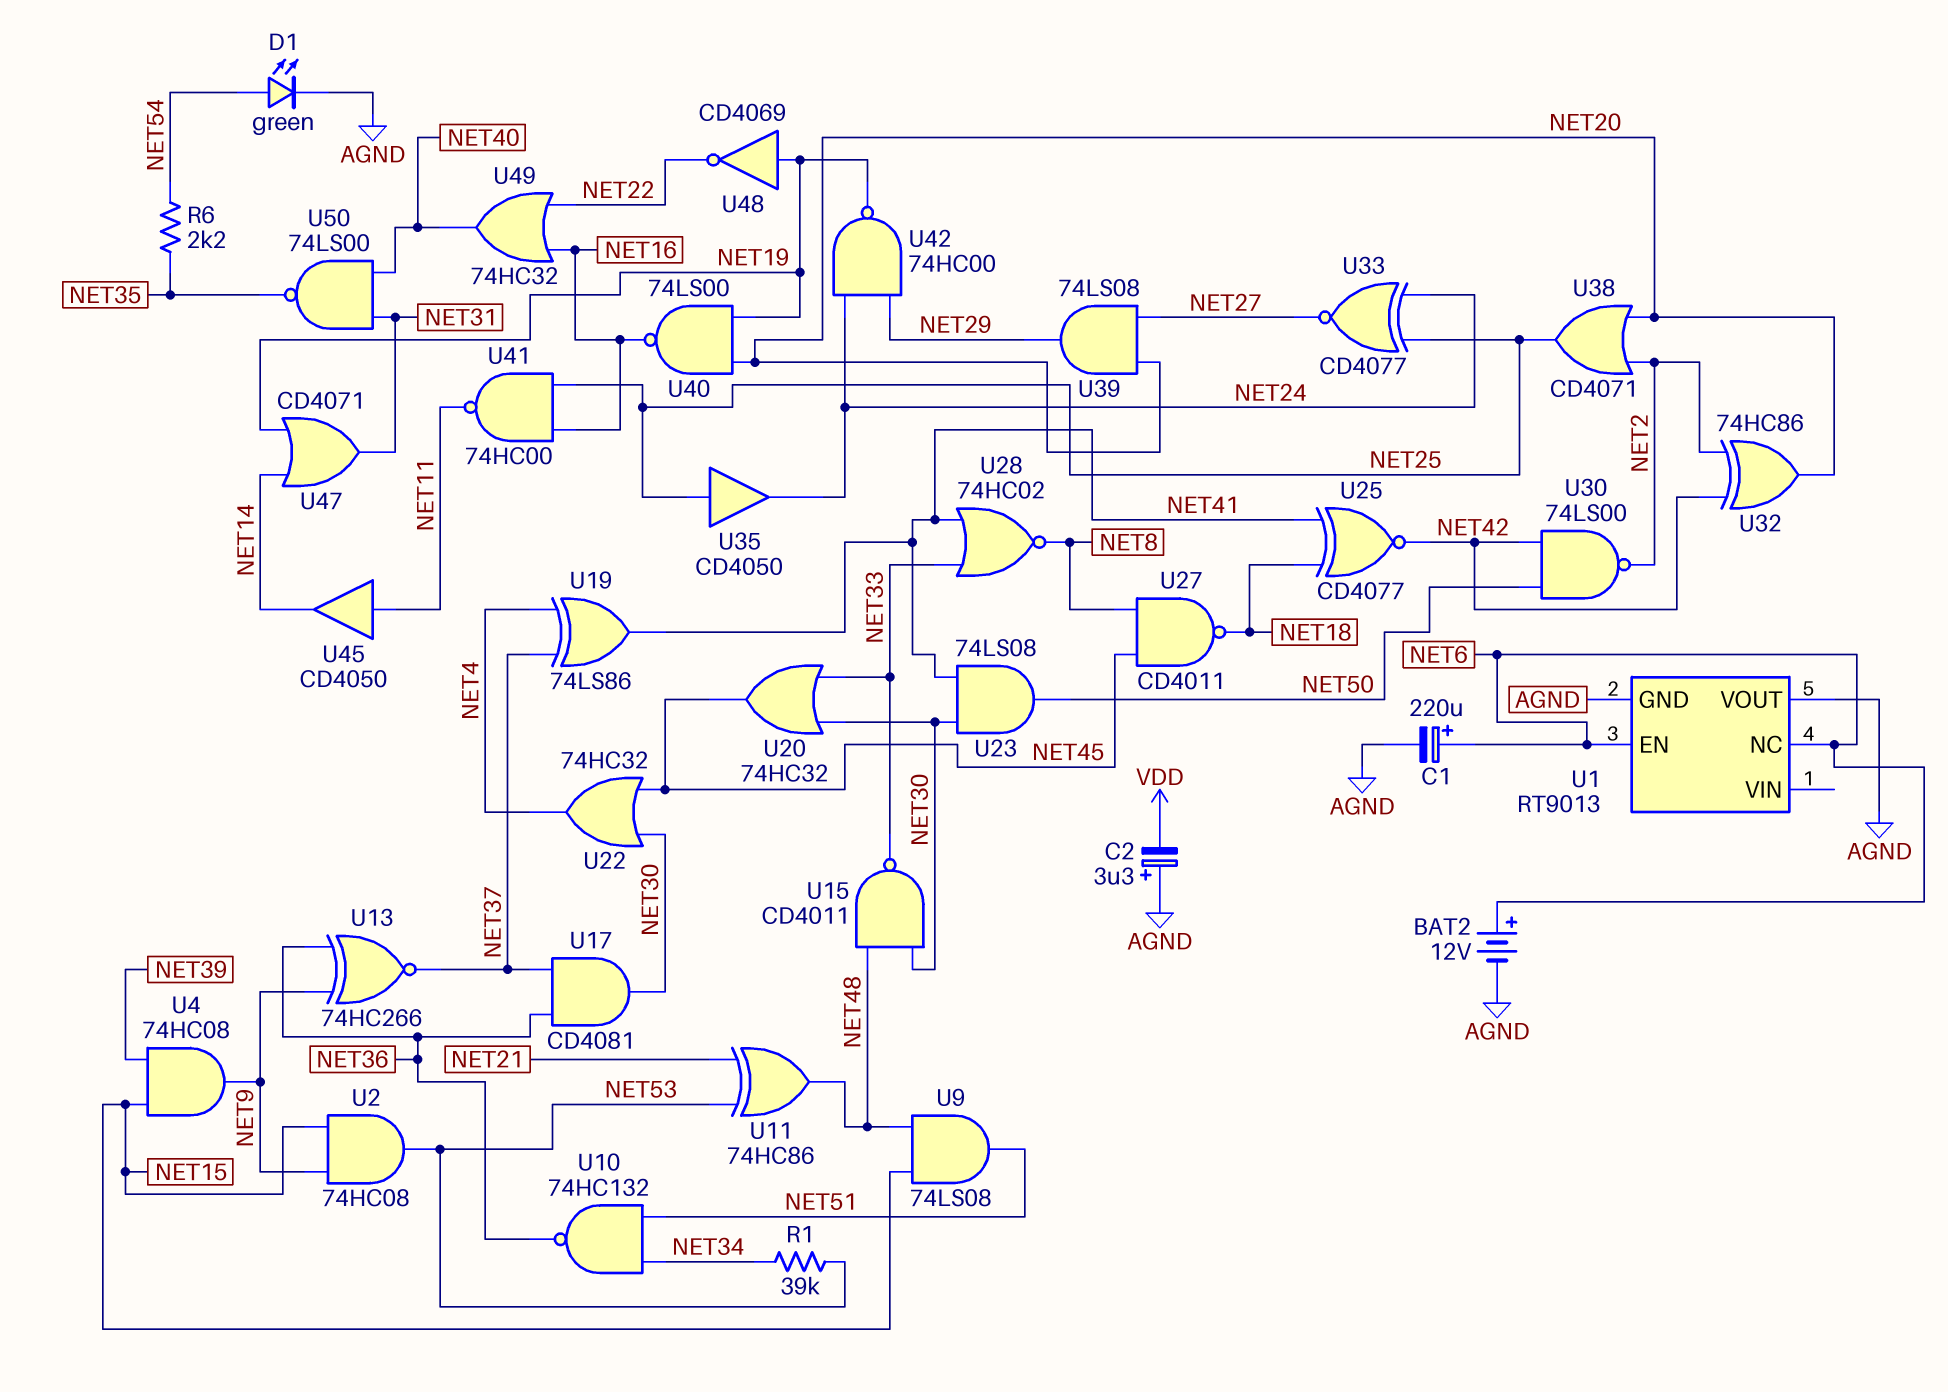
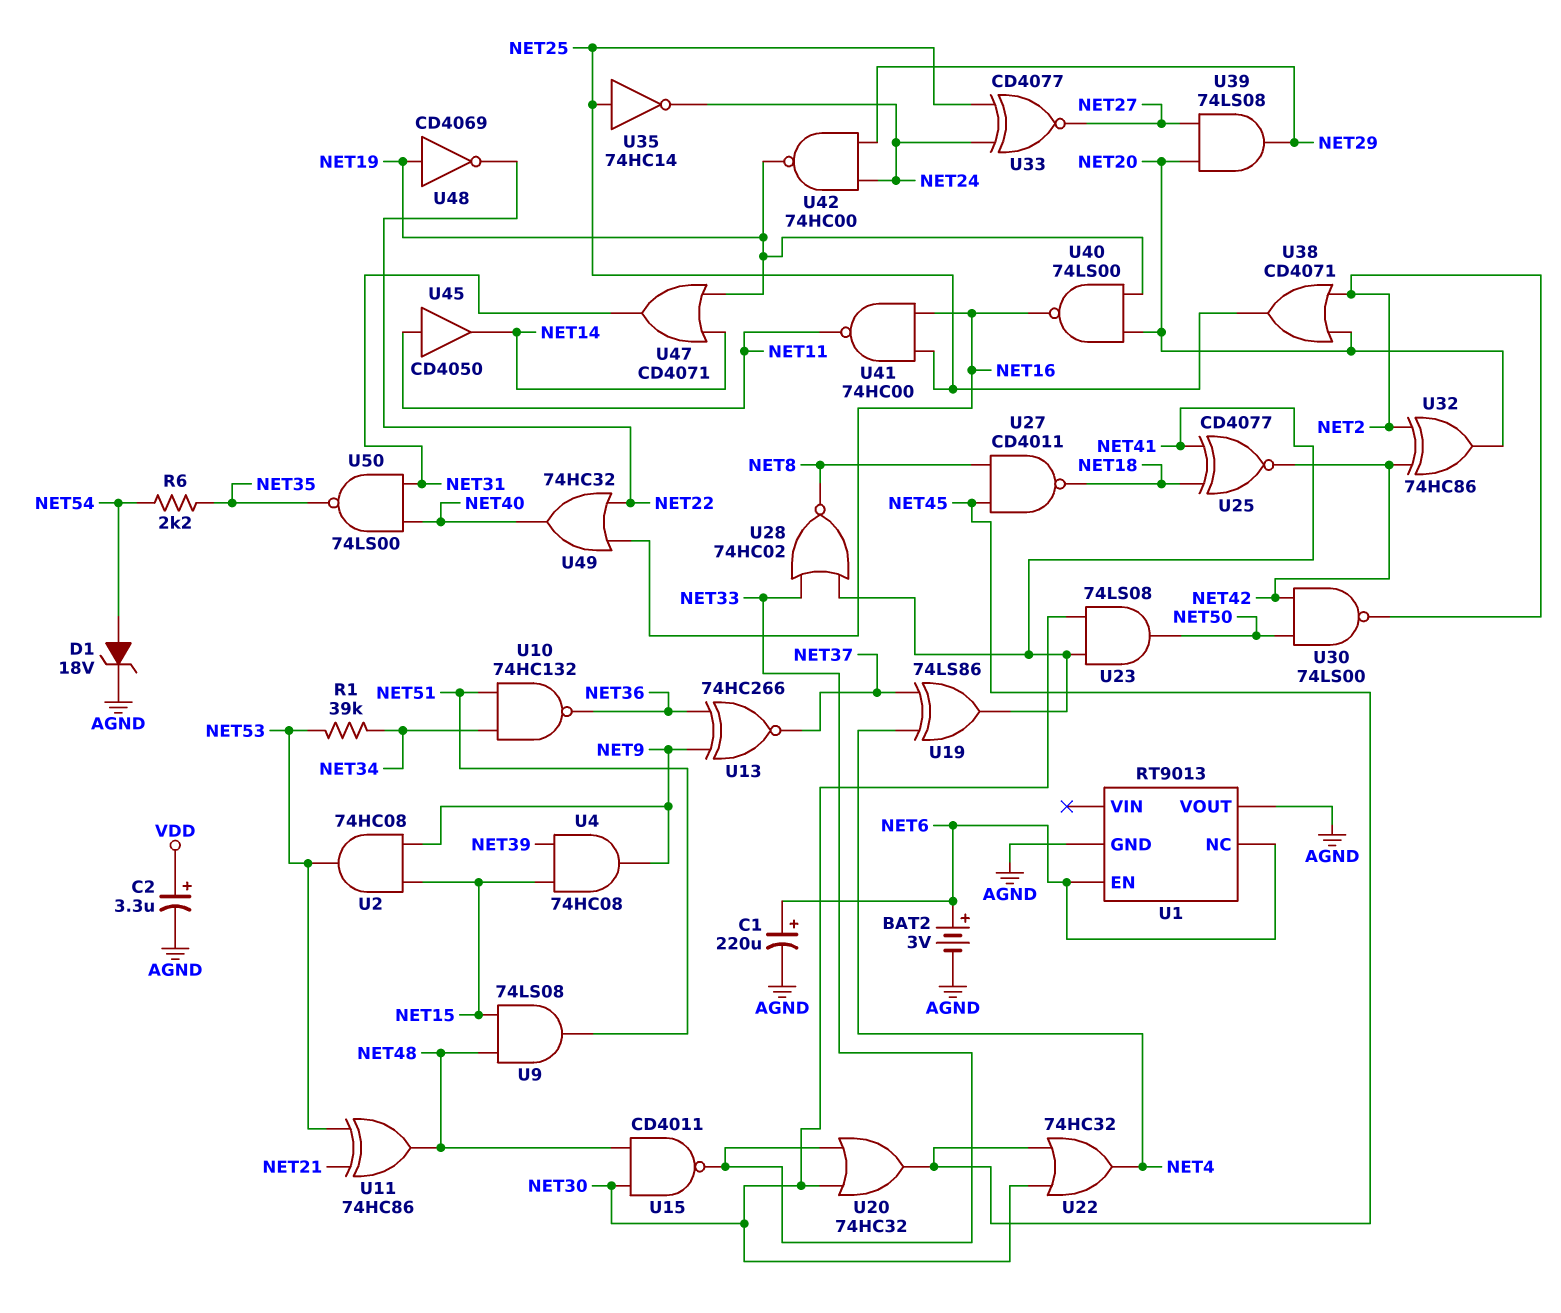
BAT2: 12V (plus NET6, minus AGND) -> 3V (plus NET6, minus AGND)
C2: 3.3uF (plus AGND, minus VDD) -> 3.3uF (plus VDD, minus AGND)
D1: LED green (A NET54, K AGND) -> zener 18V (A NET54, K AGND)
U17: AND CD4081 (in NET36, in NET37, out NET30) -> none
U35: buffer CD4050 (in NET25, out NET24) -> NOT 74HC14 (in NET25, out NET24)

